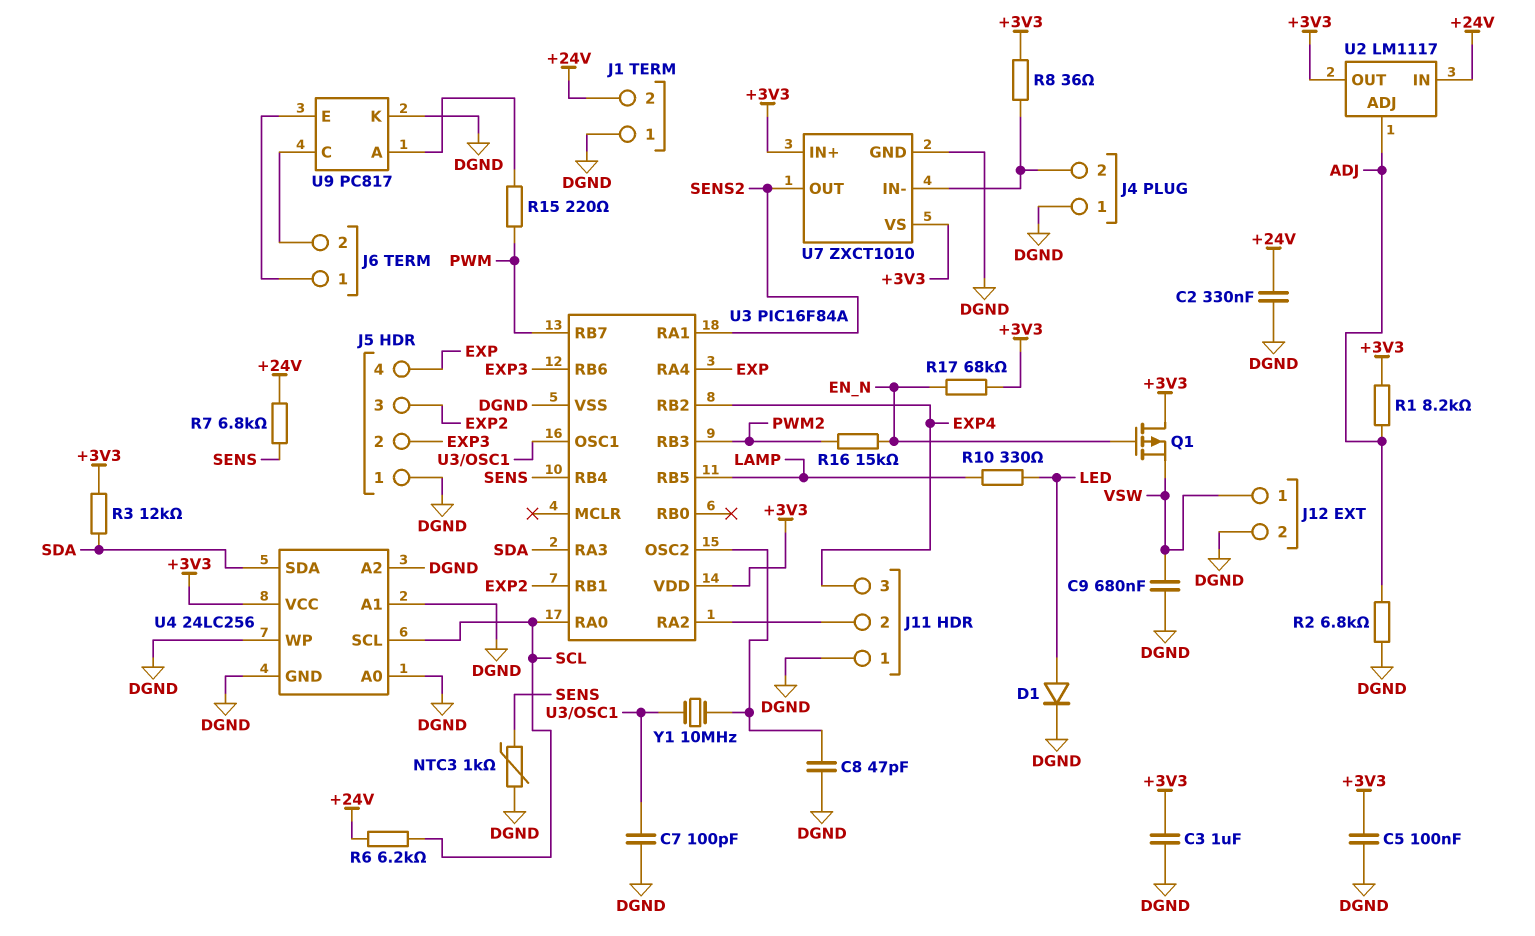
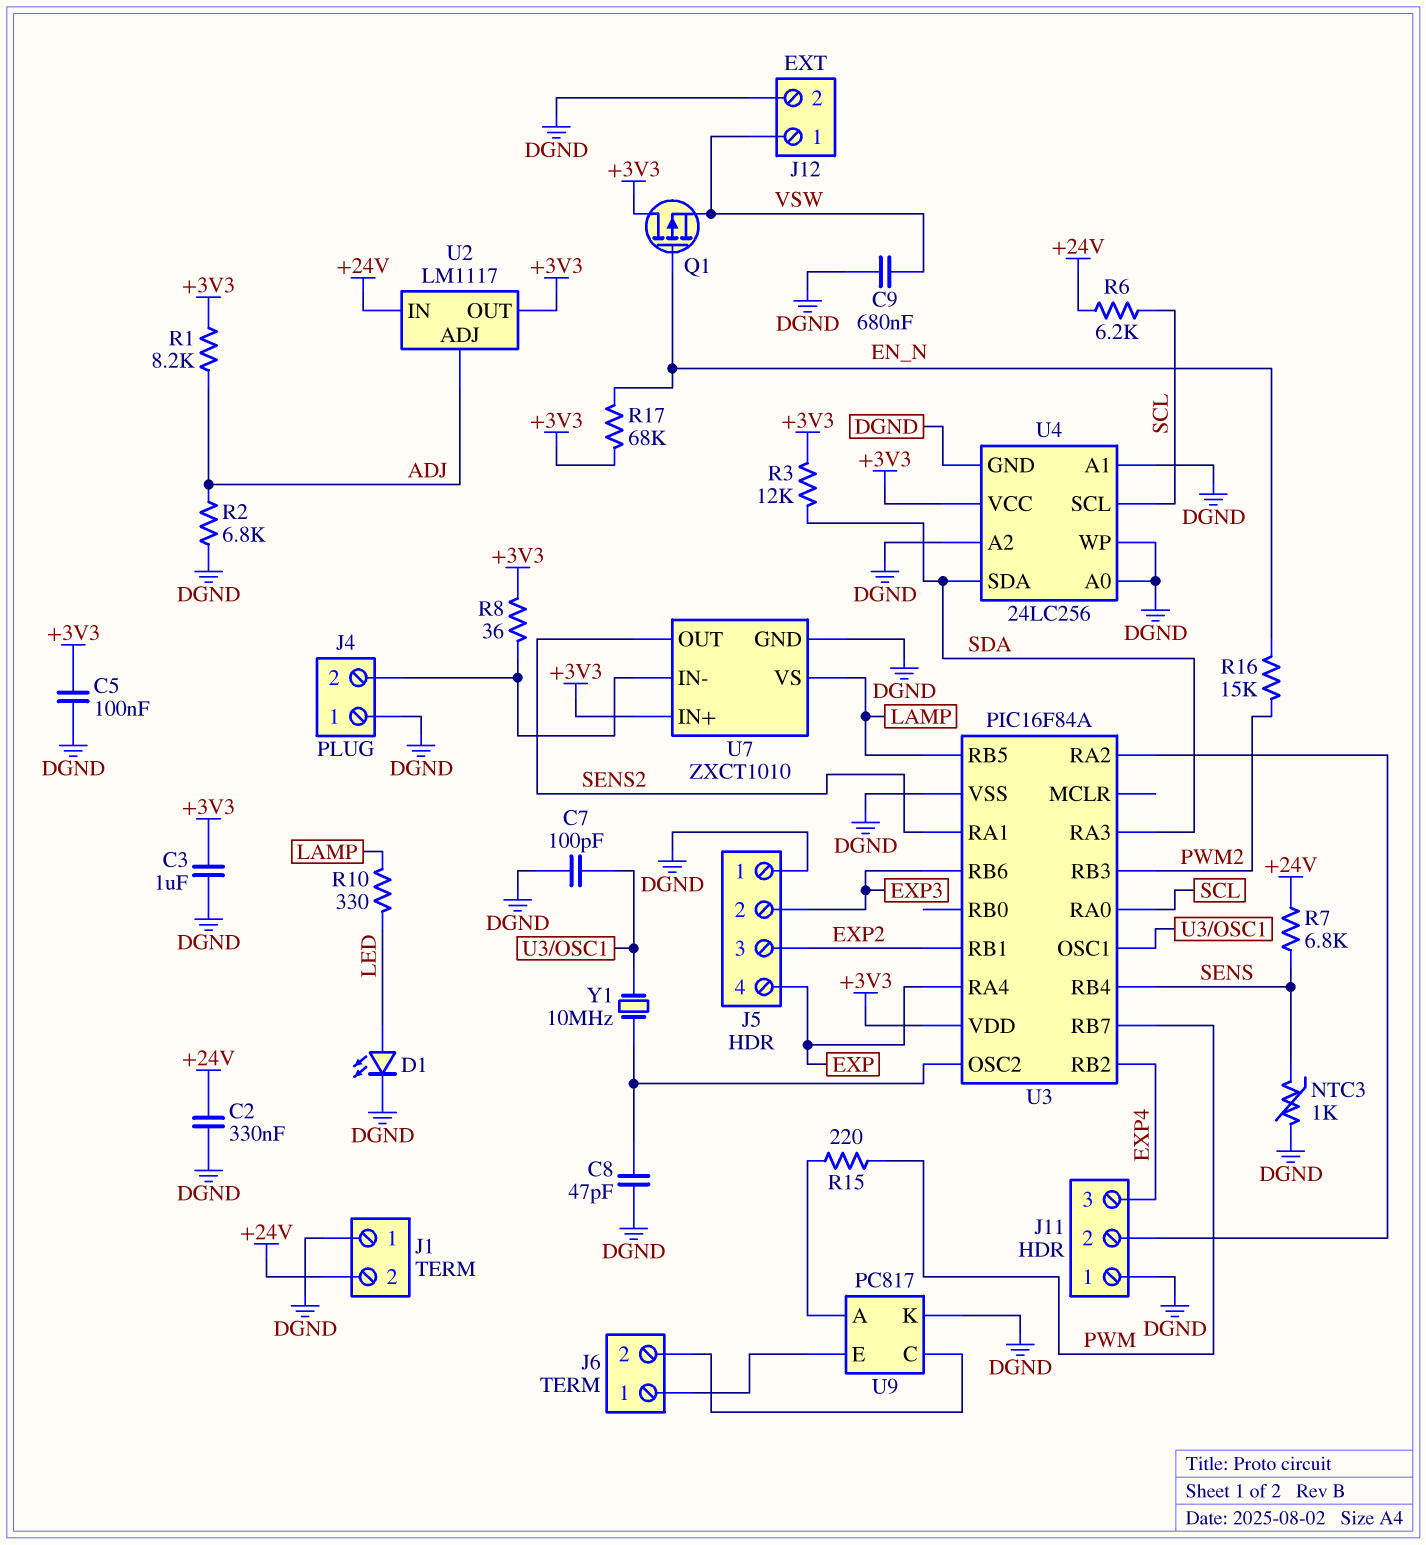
D1: diode (A LED, K DGND) -> LED (A LED, K DGND)
U7 pin VS: +3V3 -> LAMP

